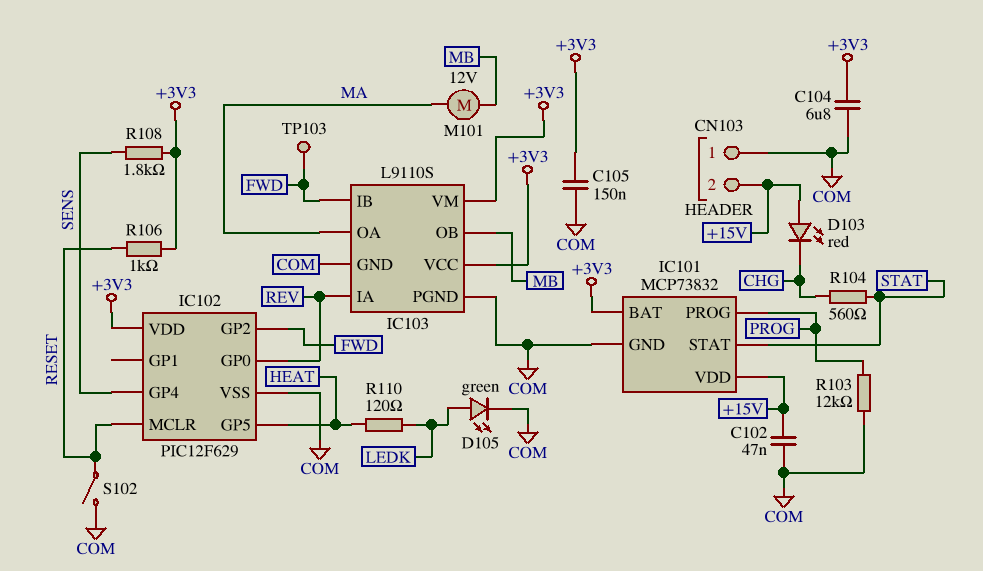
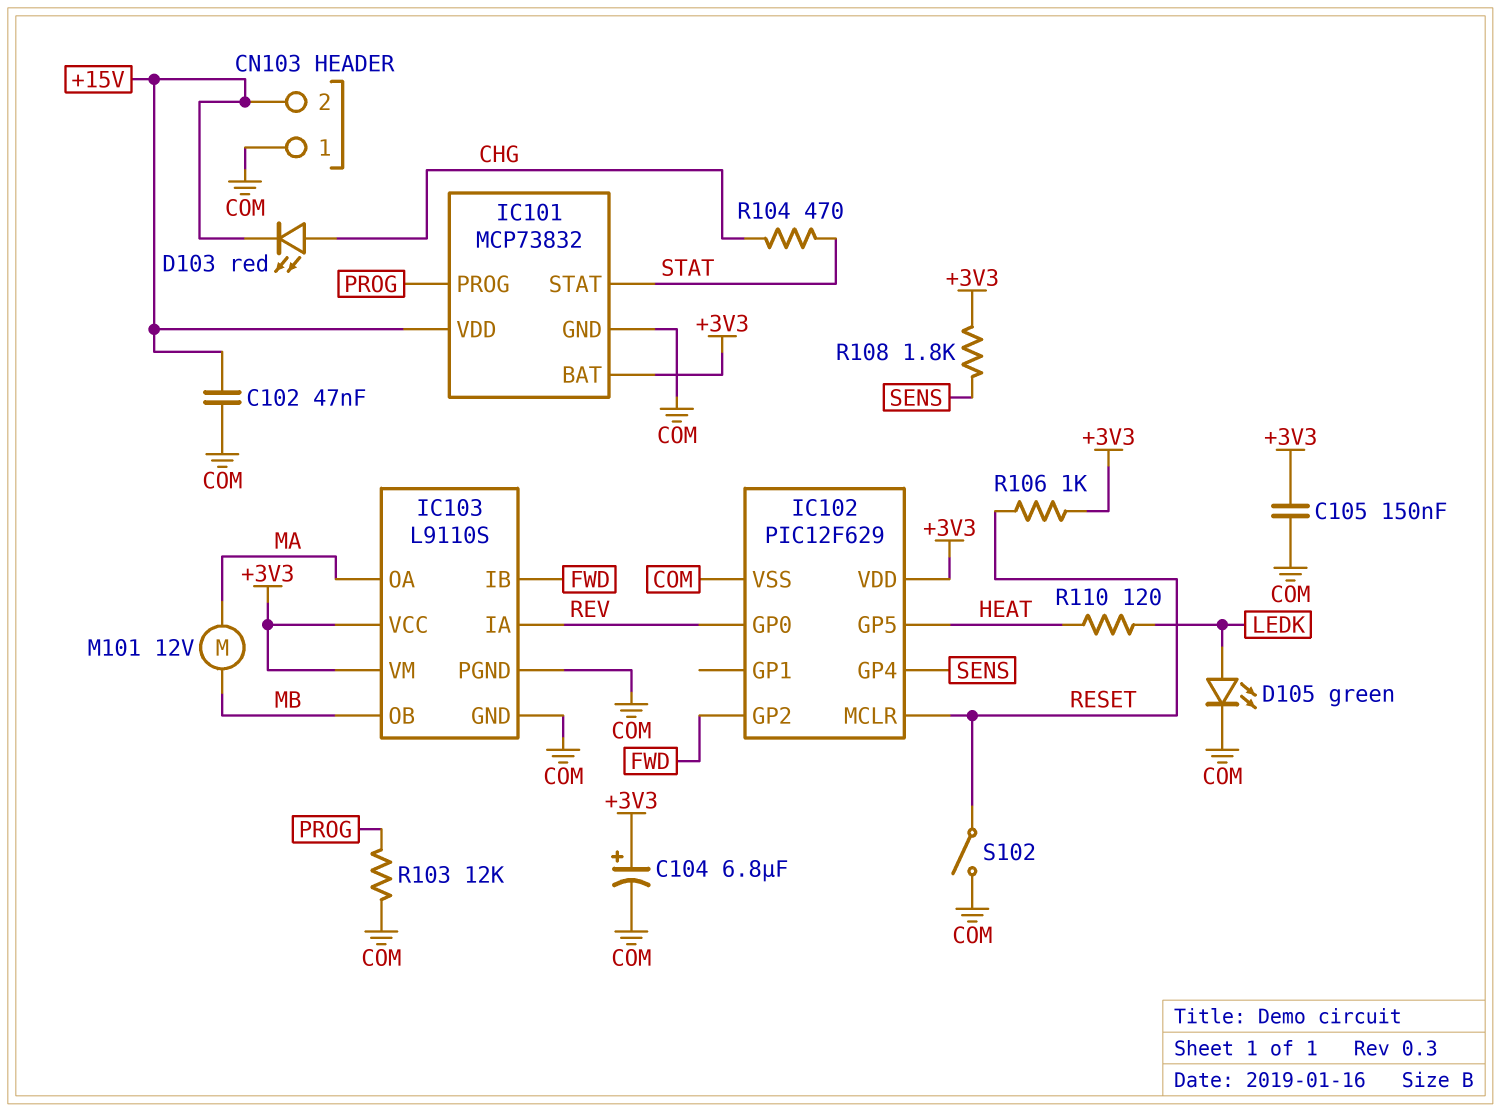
C104: 6.8uF (+3V3, COM) -> 6.8uF (plus +3V3, minus COM)
D103: LED red (A +15V, K CHG) -> LED red (A CHG, K +15V)
R104: 560 (CHG, STAT) -> 470 (CHG, STAT)
TP103: test point (FWD) -> none

